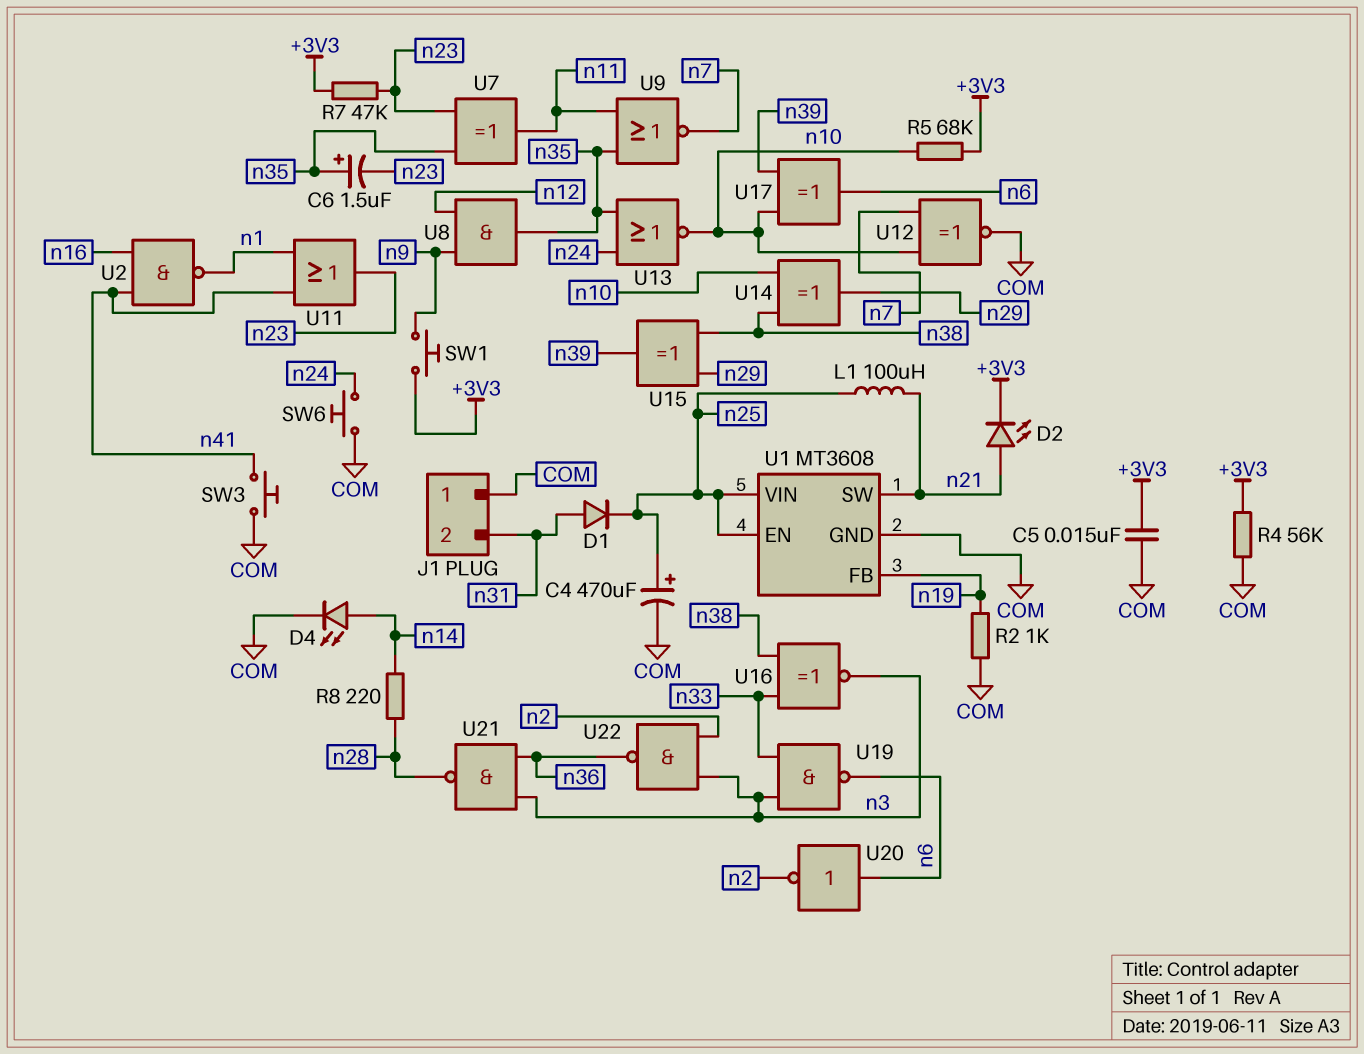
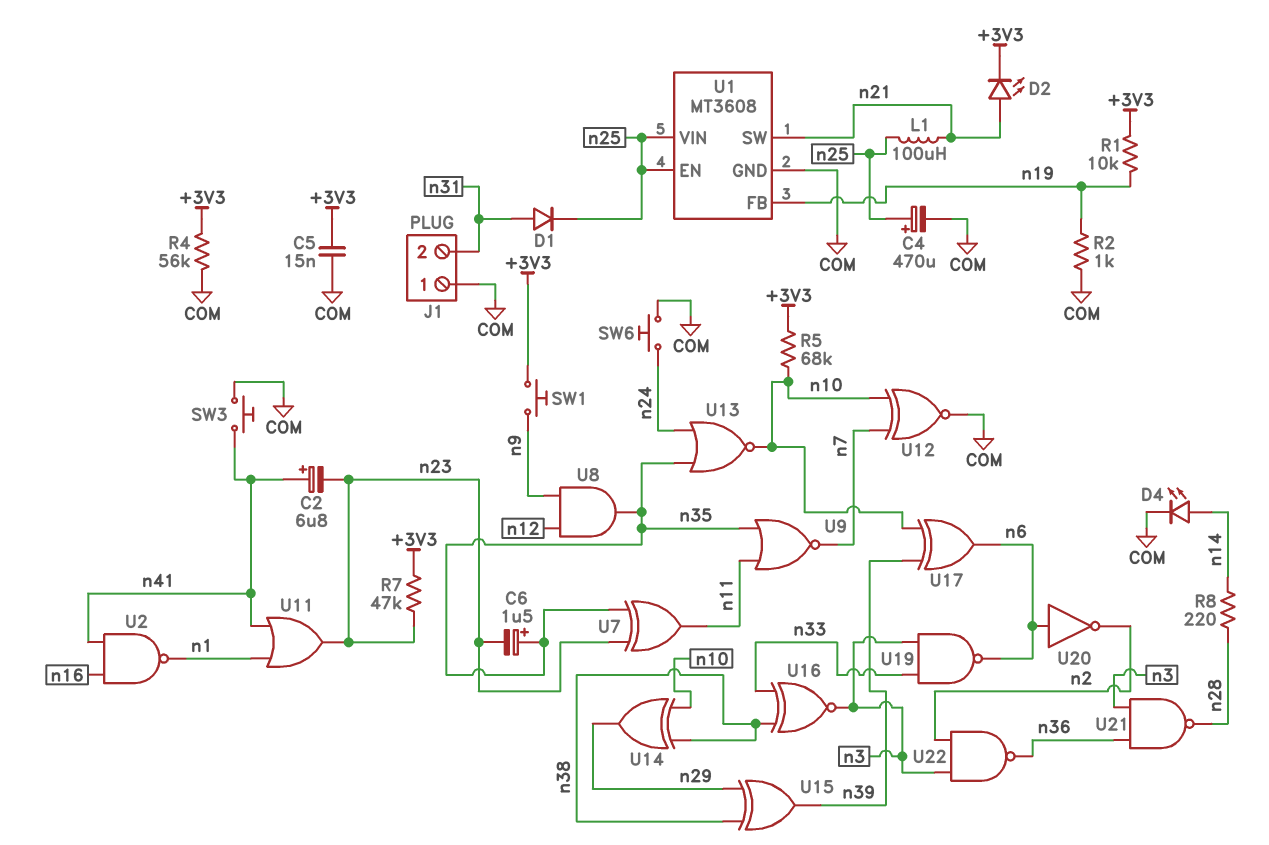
C2: none -> 6.8uF (plus n41, minus n23)
R1: none -> 10k (+3V3, n19)

